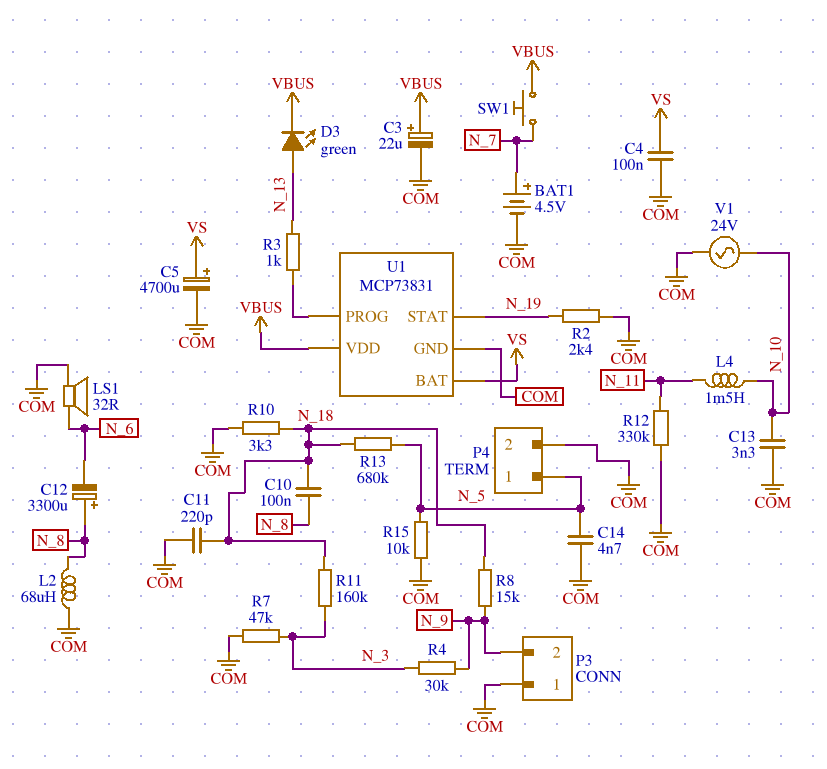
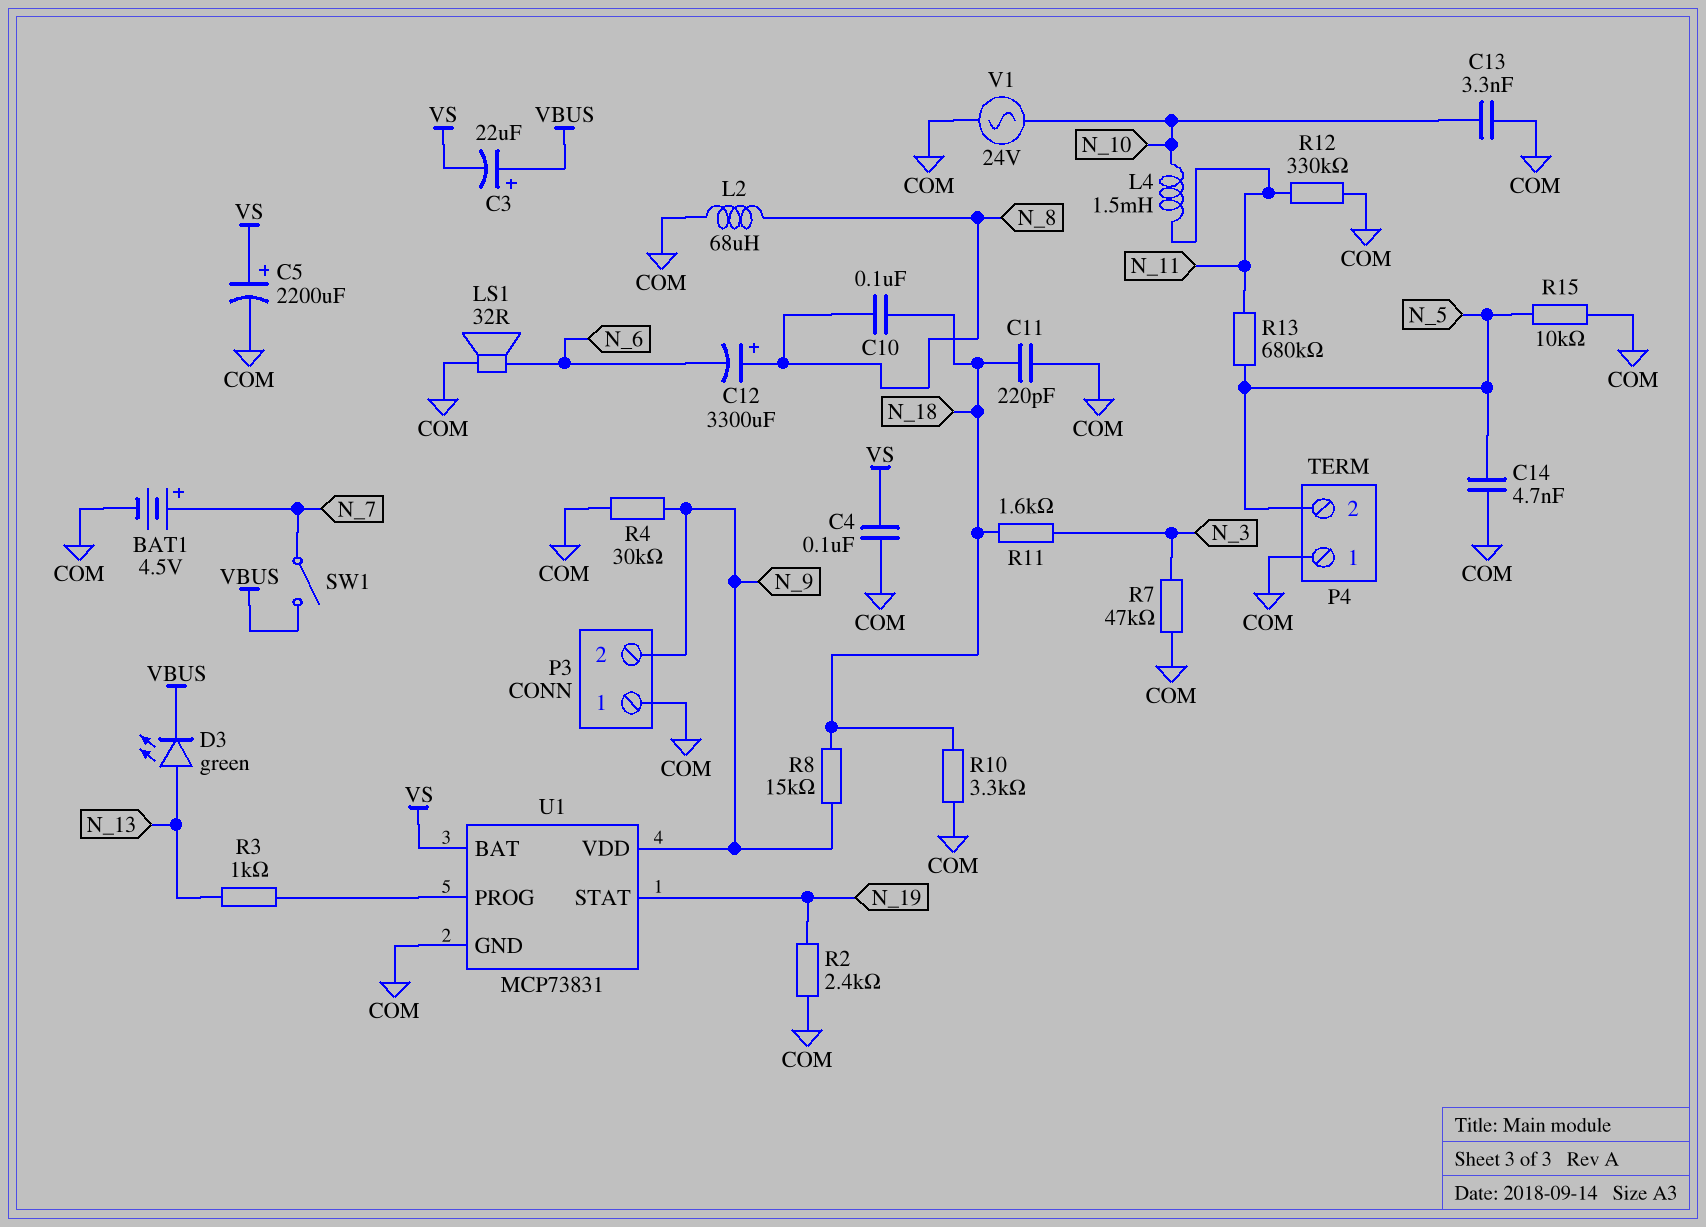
C3: 22uF (plus VBUS, minus COM) -> 22uF (plus VBUS, minus VS)
C5: 4700uF (plus VS, minus COM) -> 2200uF (plus VS, minus COM)
P4 pin 1: N_5 -> COM
P4 pin 2: COM -> N_5
R4: 30k (N_3, N_9) -> 30k (COM, N_9)
R11: 160k (N_3, N_18) -> 1.6k (N_3, N_18)
R13: 680k (N_5, N_18) -> 680k (N_5, N_11)
SW1: button (N_7, VBUS) -> switch (N_7, VBUS)
U1 pin VDD: VBUS -> N_9

